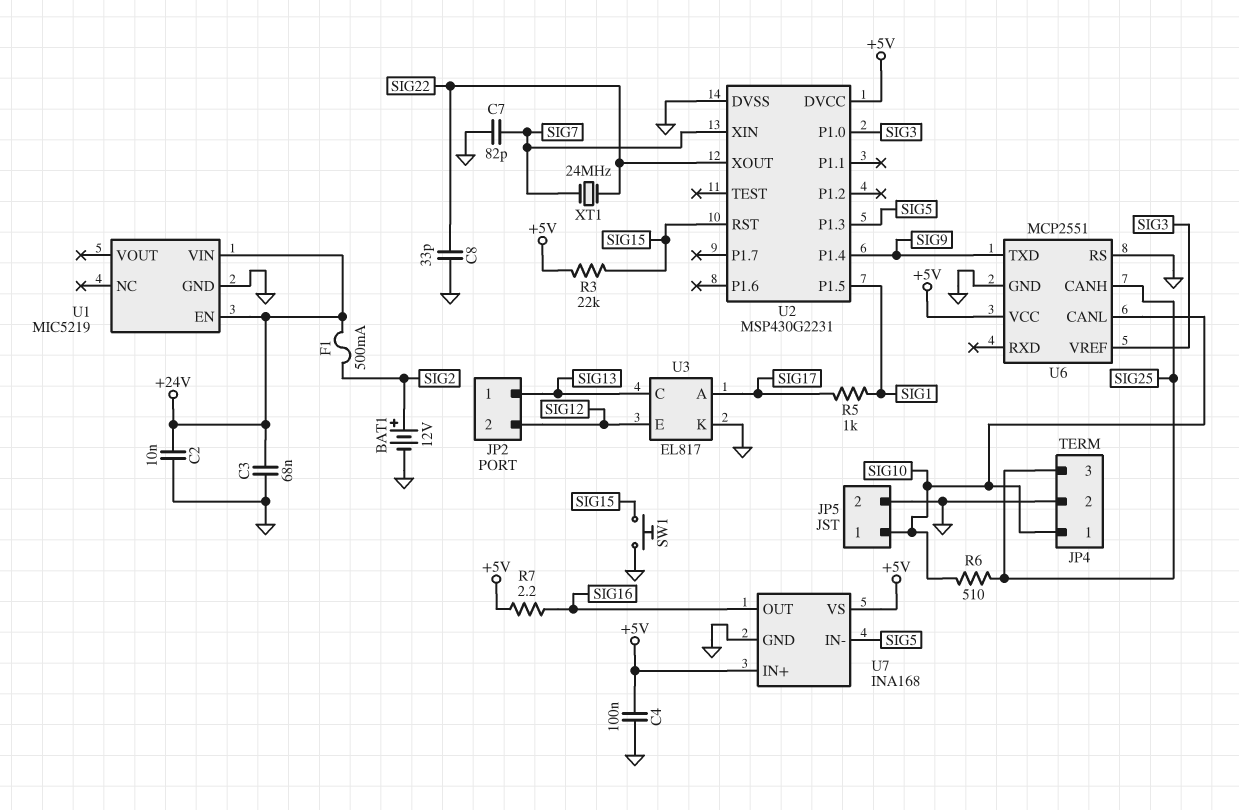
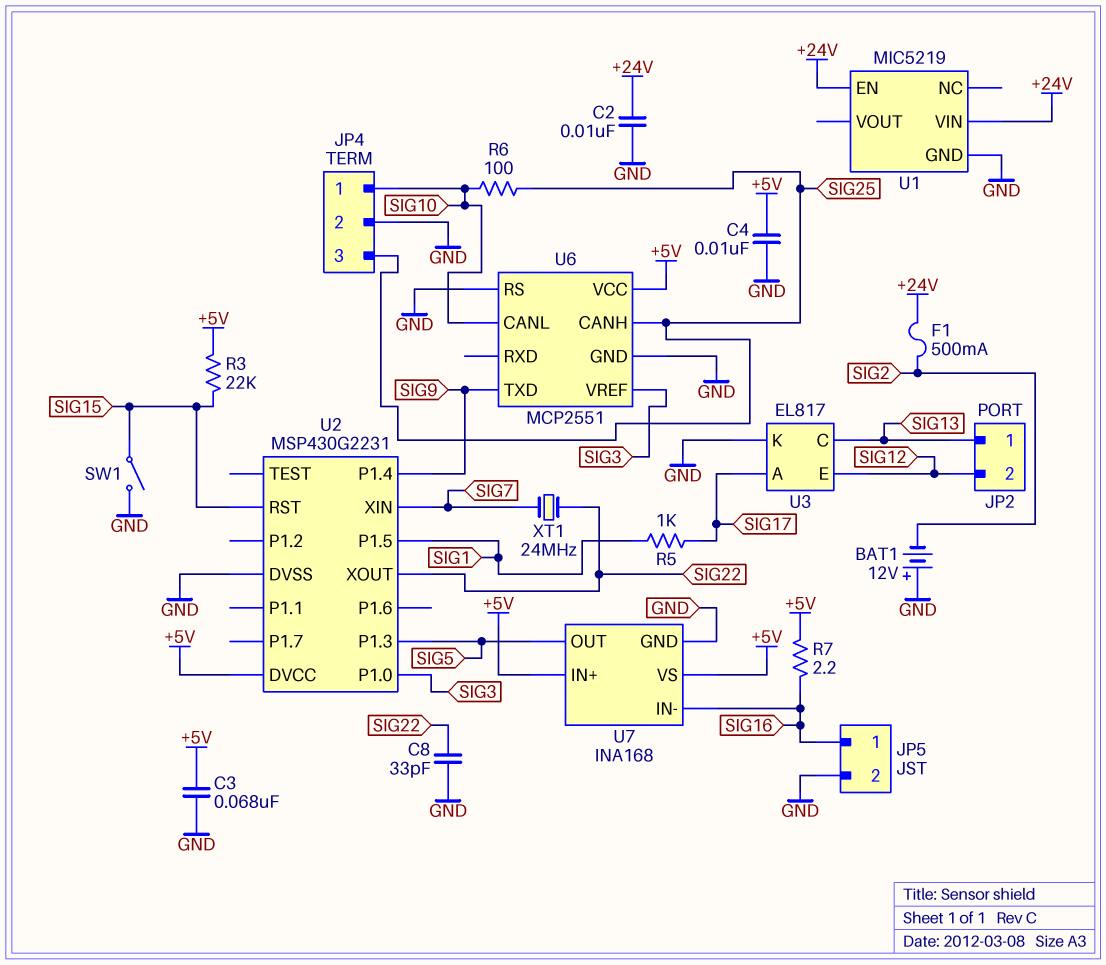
BAT1: 12V (plus SIG2, minus GND) -> 12V (plus GND, minus SIG2)
C3: 68nF (+24V, GND) -> 68nF (+5V, GND)
C4: 100nF (+5V, GND) -> 10nF (+5V, GND)
C7: 82pF (GND, SIG7) -> none
JP5 pin 1: SIG10 -> SIG16
R6: 510 (SIG10, SIG25) -> 100 (SIG10, SIG25)
SW1: button (GND, SIG15) -> switch (GND, SIG15)
U7 pin IN-: SIG5 -> SIG16
U7 pin OUT: SIG16 -> SIG5

